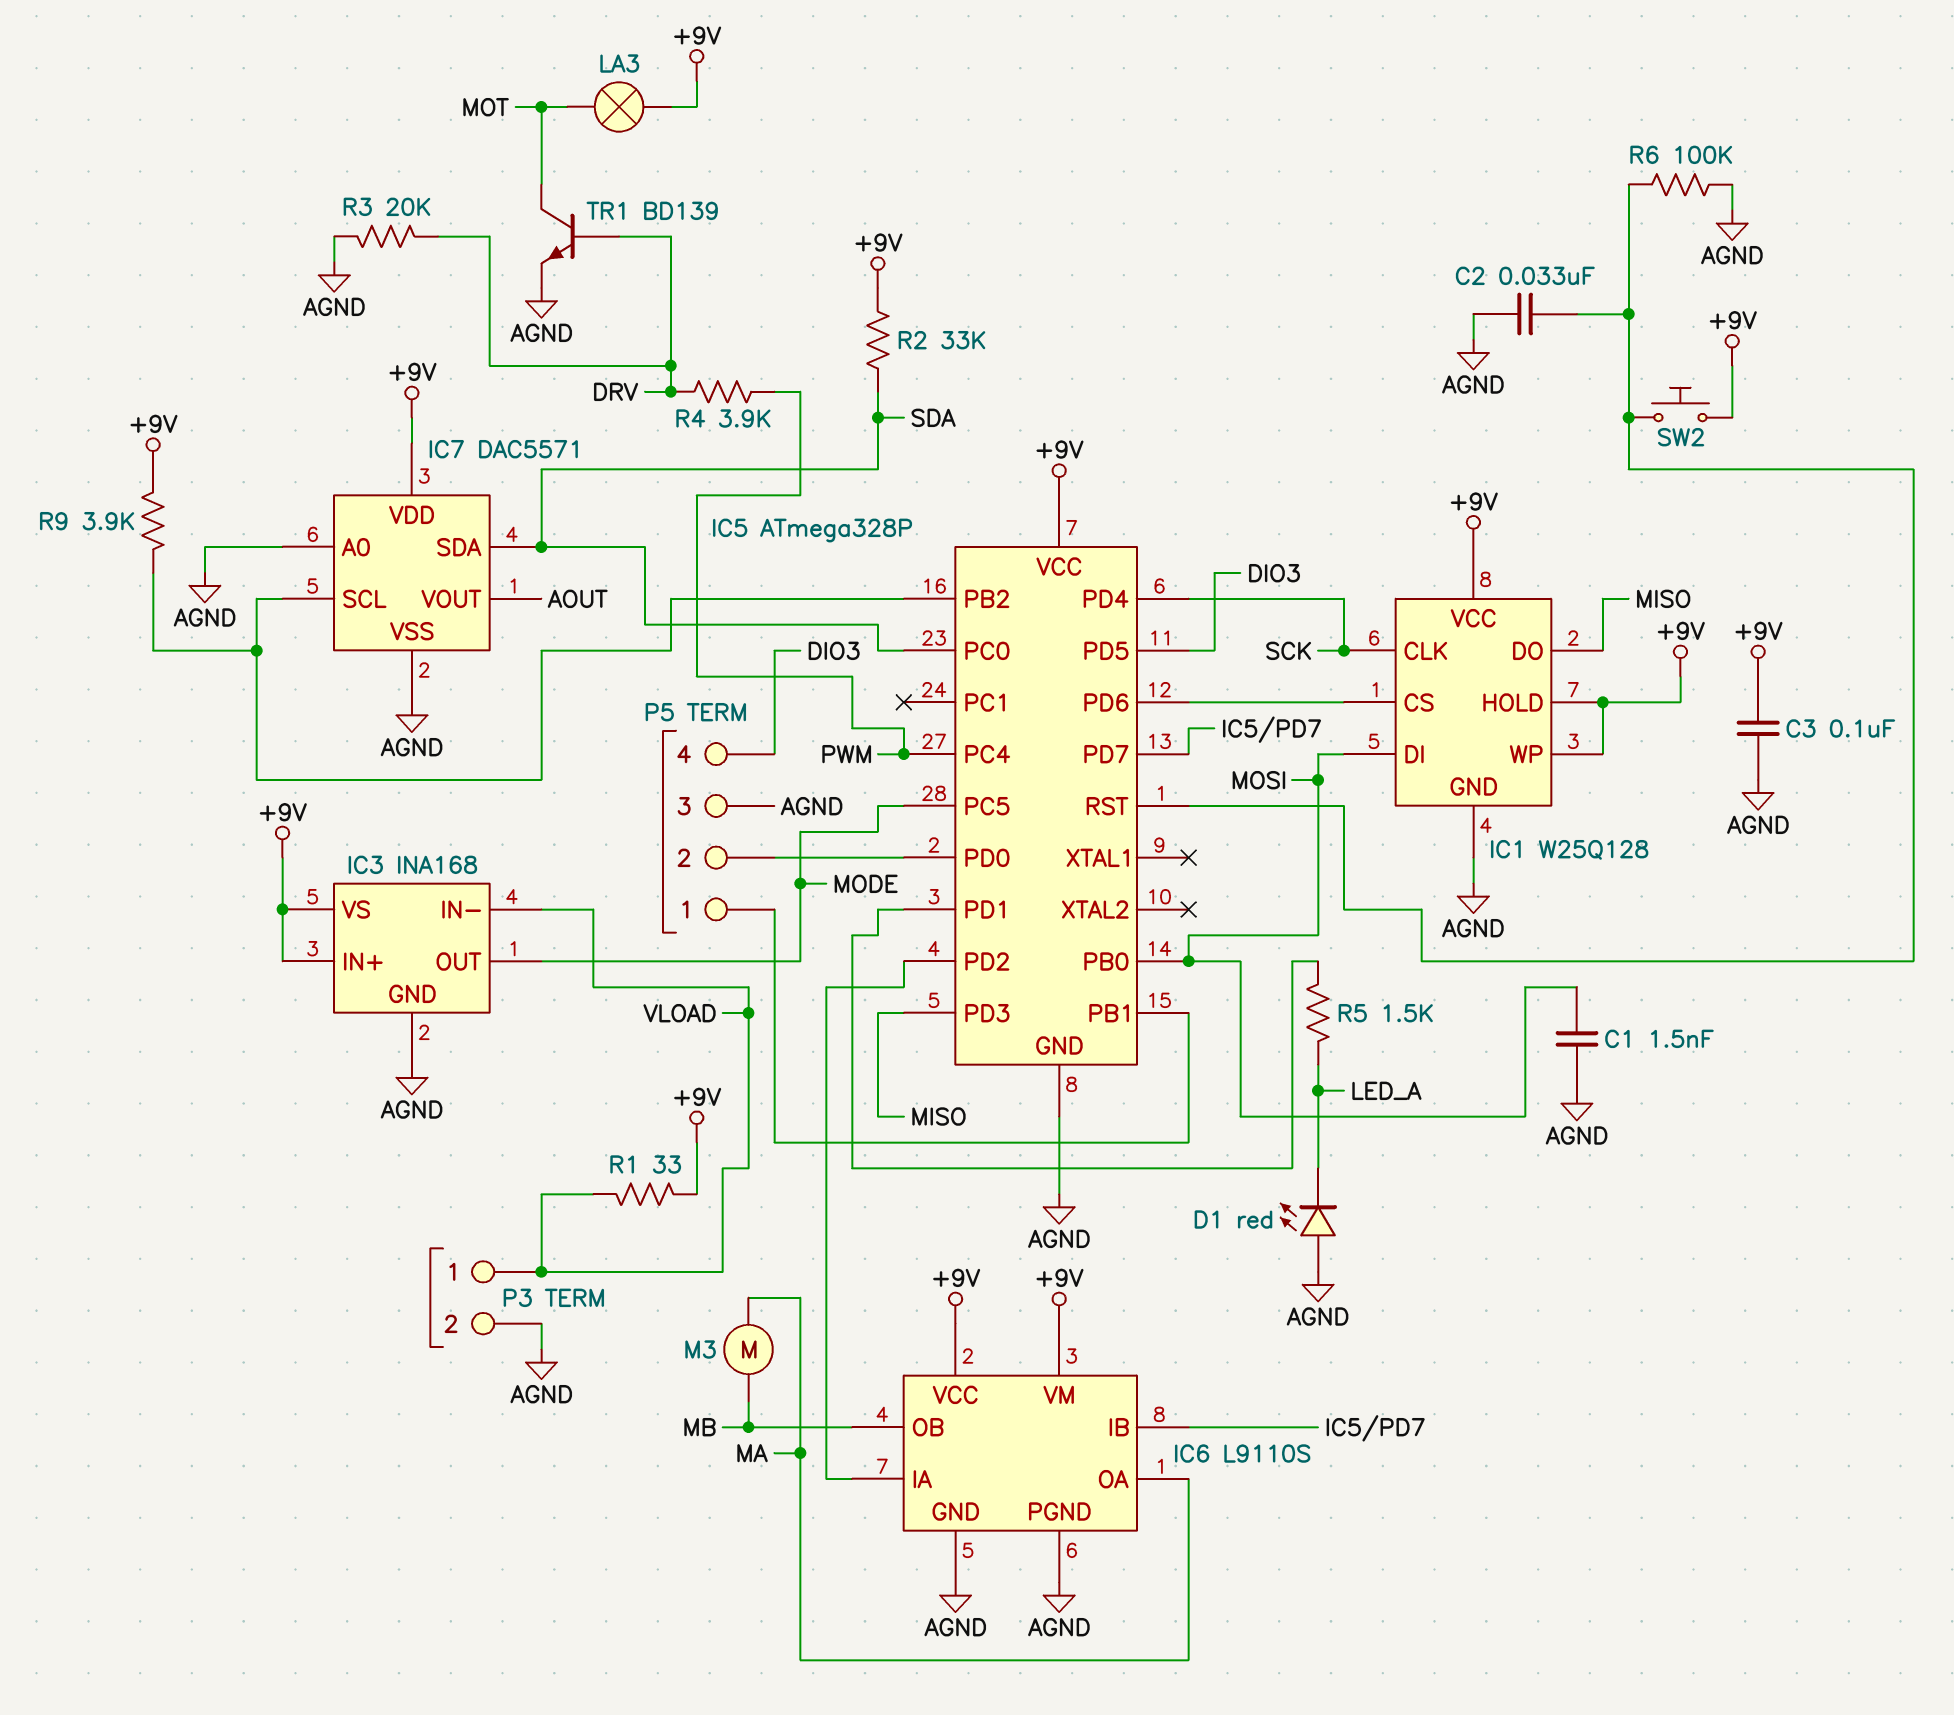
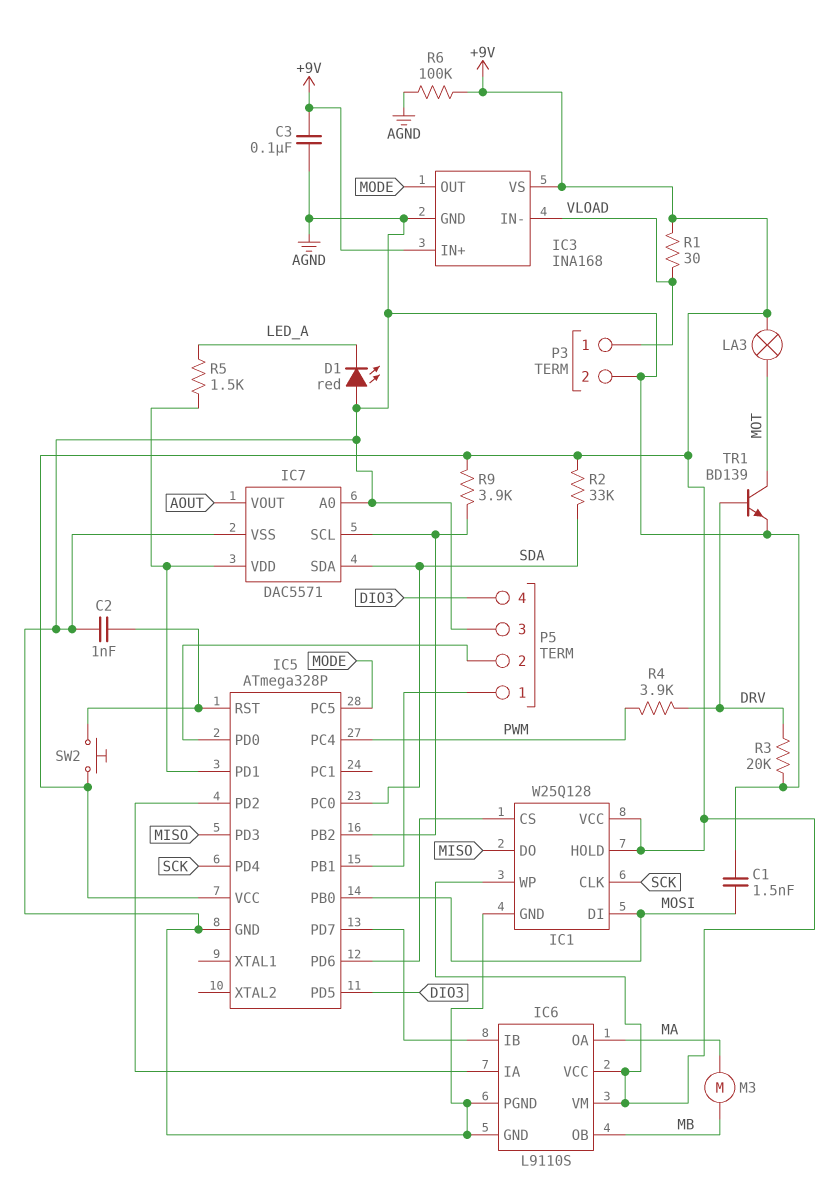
C2: 33nF (AGND, IC5/RST) -> 1nF (AGND, IC5/RST)
IC7 pin VDD: +9V -> IC5/PD1
R1: 33 (+9V, VLOAD) -> 30 (+9V, VLOAD)
R6: 100k (AGND, IC5/RST) -> 100k (+9V, AGND)

